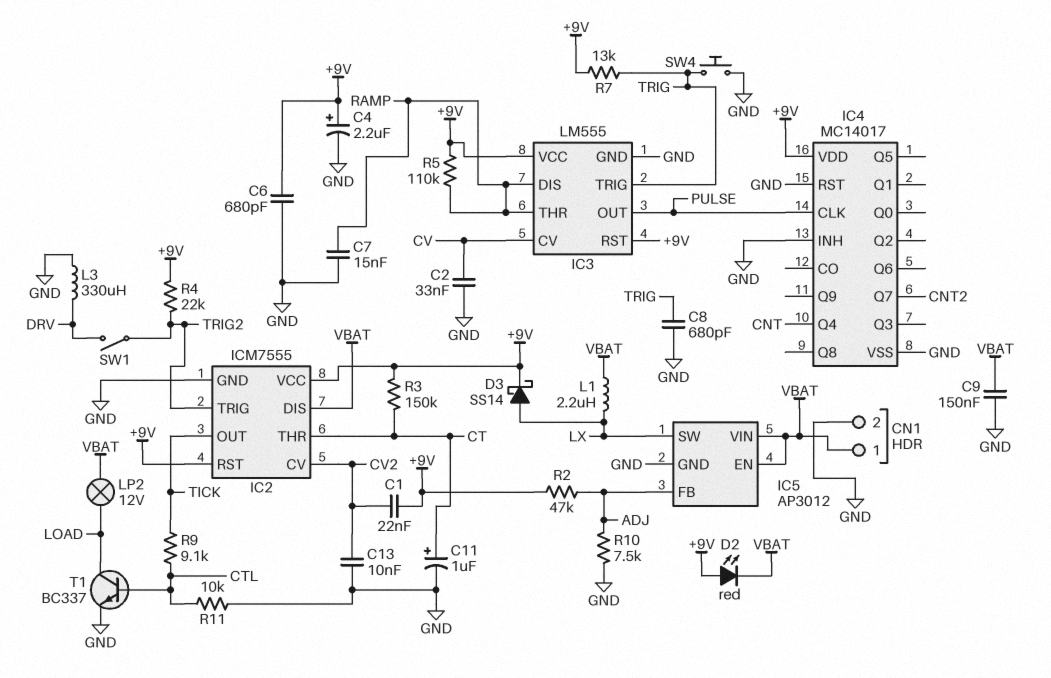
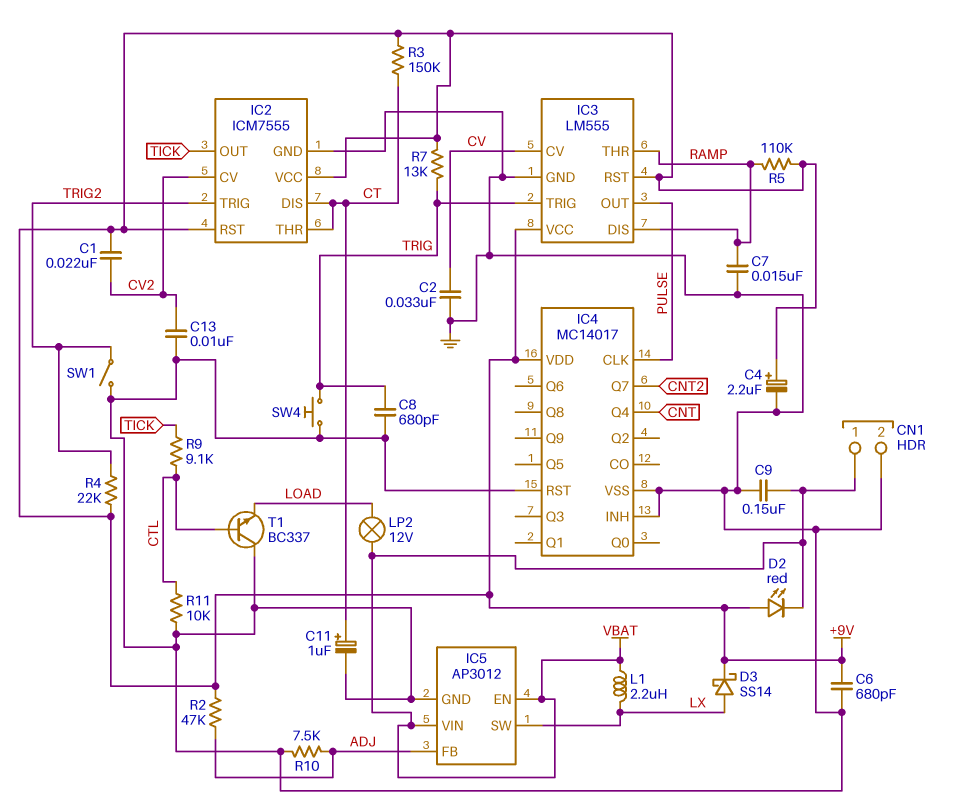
IC2 pin DIS: VBAT -> CT
L3: 330uH (DRV, GND) -> none
SW1: switch (DRV, TRIG2) -> switch (GND, TRIG2)
T1: NPN BC337 (B CTL, C LOAD, E GND) -> NPN BC337 (B CTL, C GND, E LOAD)

